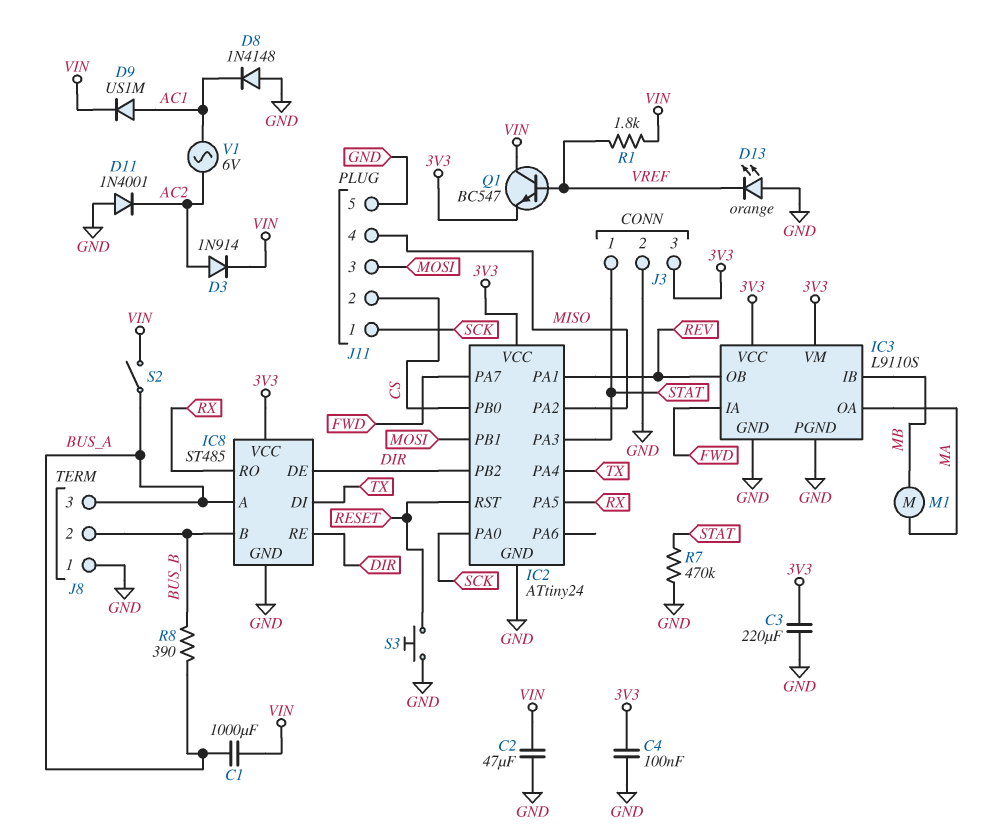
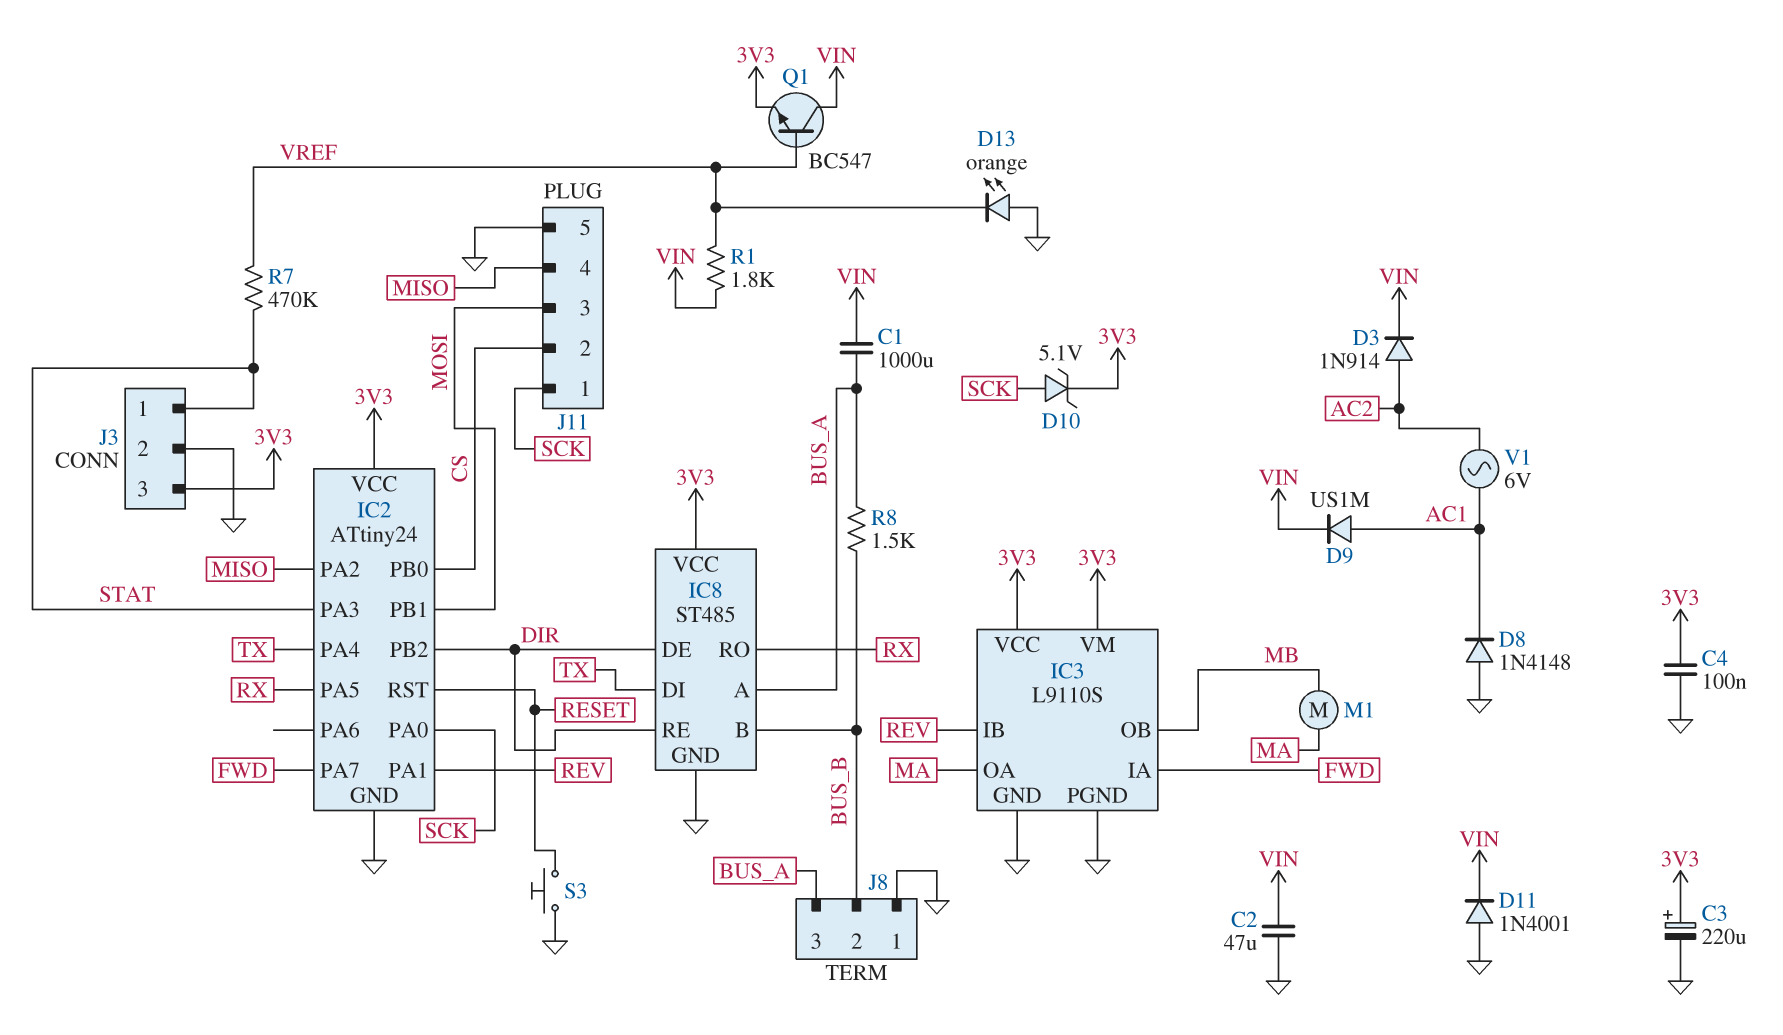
C3: 220uF (3V3, GND) -> 220uF (plus 3V3, minus GND)
D10: none -> zener 5.1V (A SCK, K 3V3)
D11: diode 1N4001 (A GND, K AC2) -> diode 1N4001 (A GND, K VIN)
IC3 pin IB: MB -> REV
IC3 pin OB: REV -> MB
R7: 470k (GND, STAT) -> 470k (STAT, VREF)
R8: 390 (BUS_A, BUS_B) -> 1.5k (BUS_A, BUS_B)
S2: switch (BUS_A, VIN) -> none

